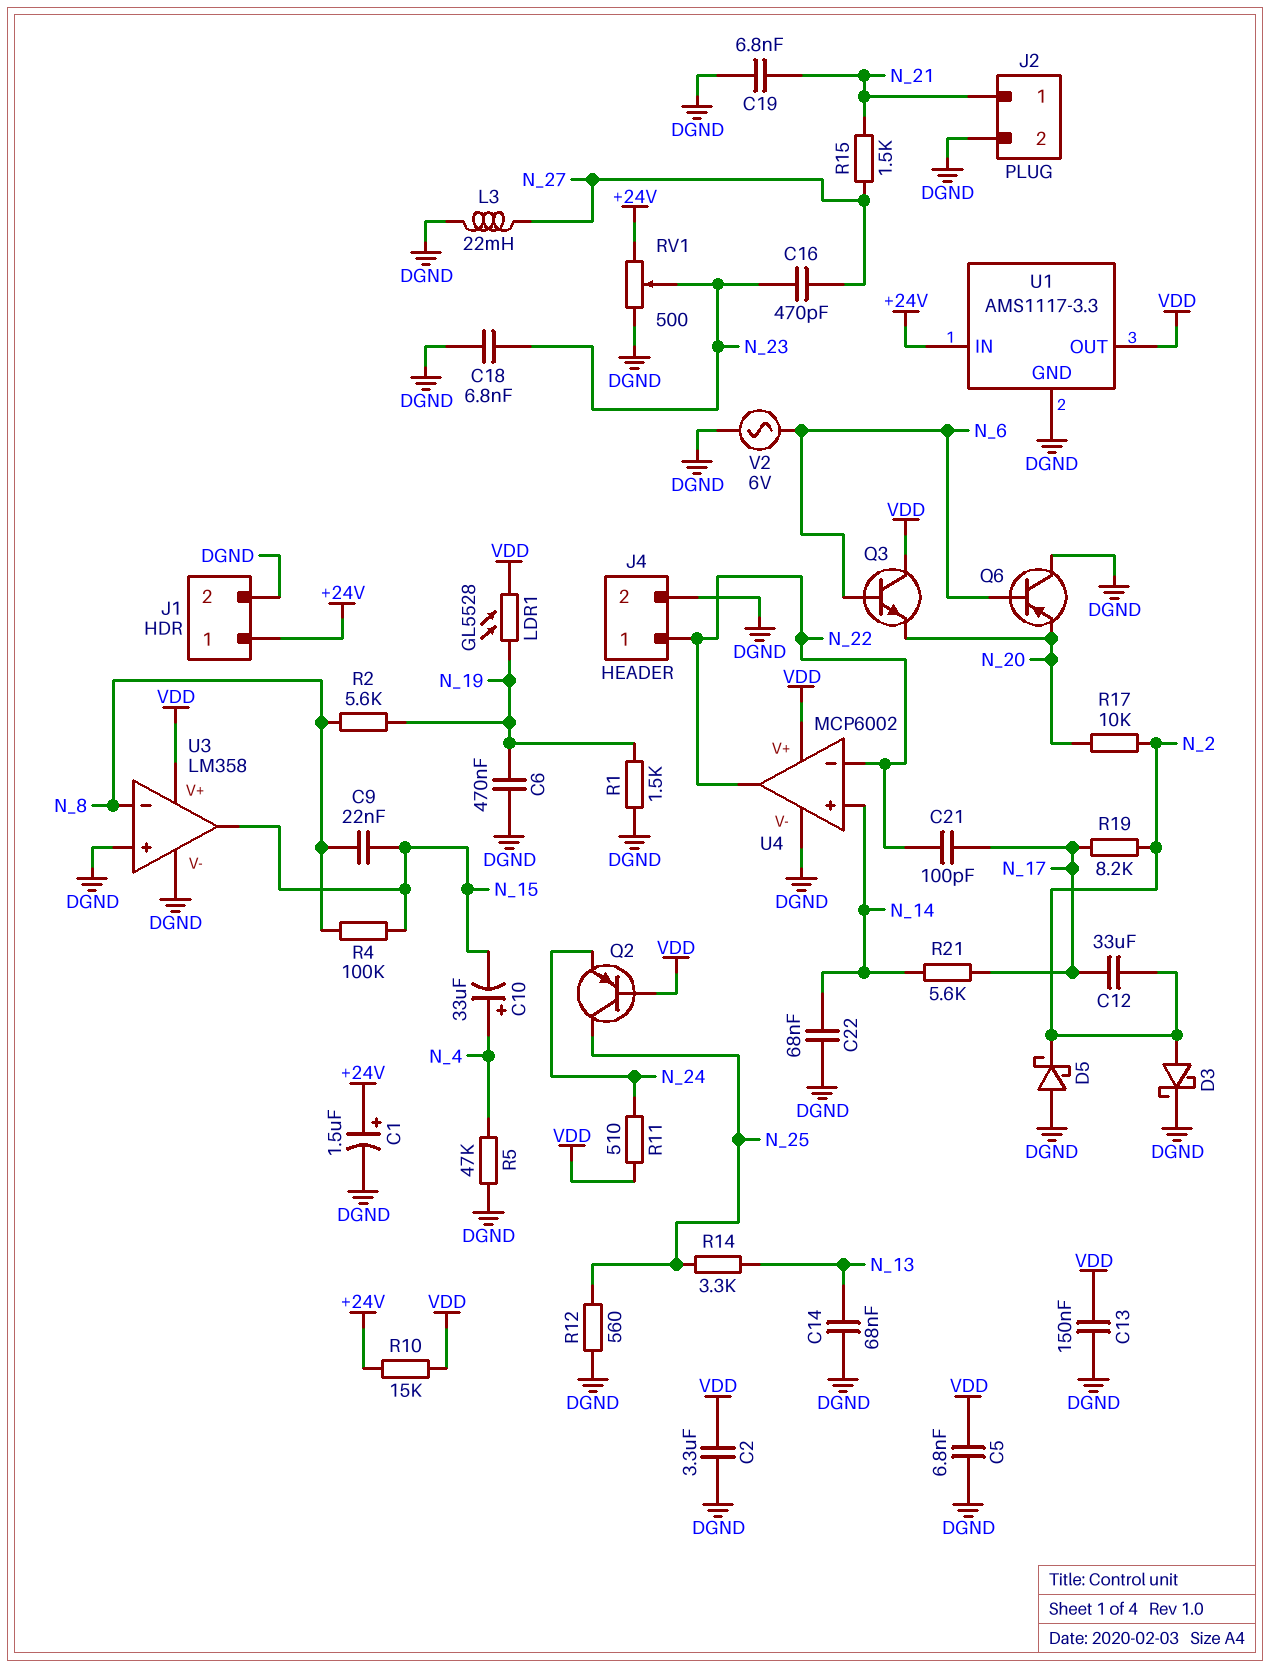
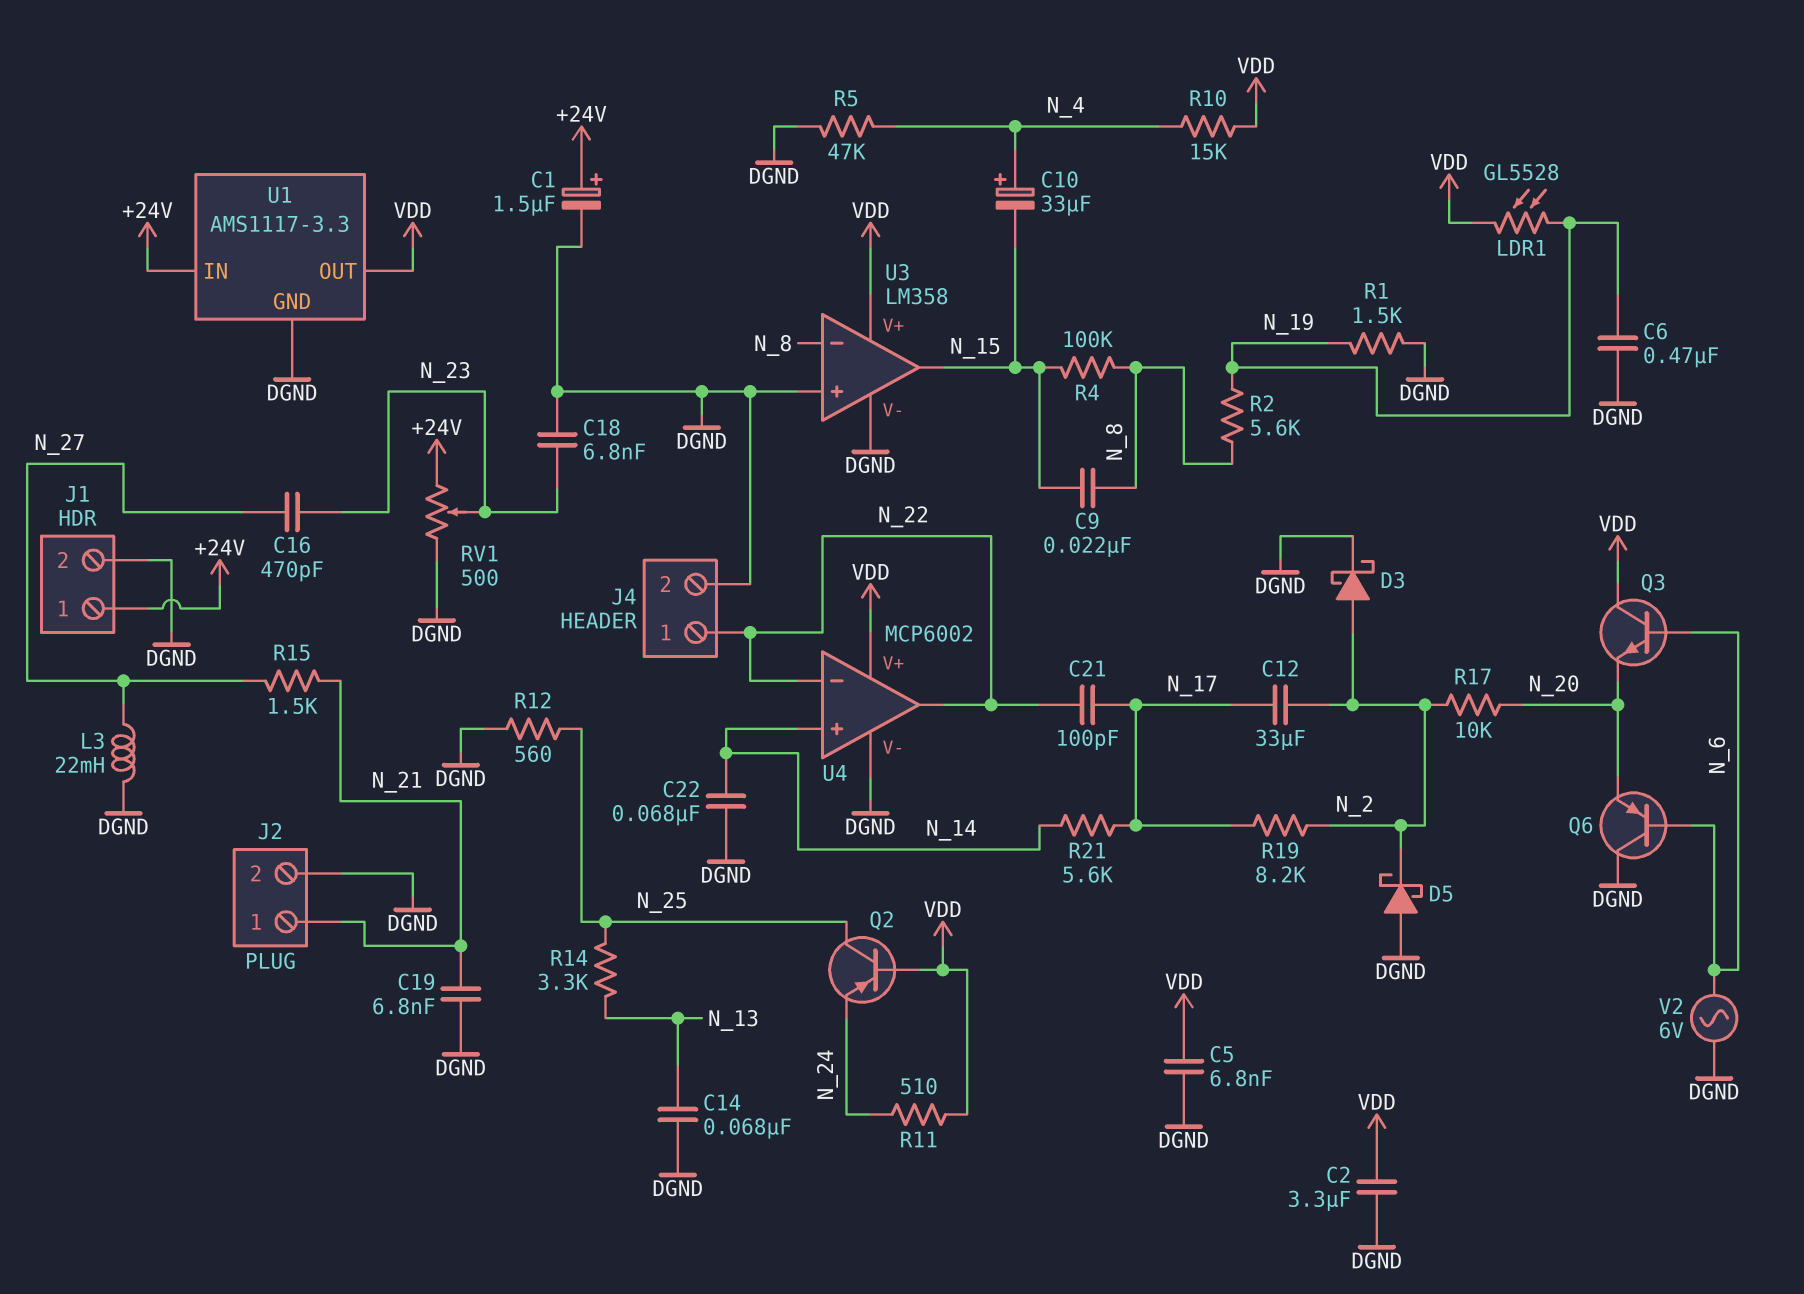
C13: 150nF (DGND, VDD) -> none
R10: 15k (+24V, VDD) -> 15k (N_4, VDD)

